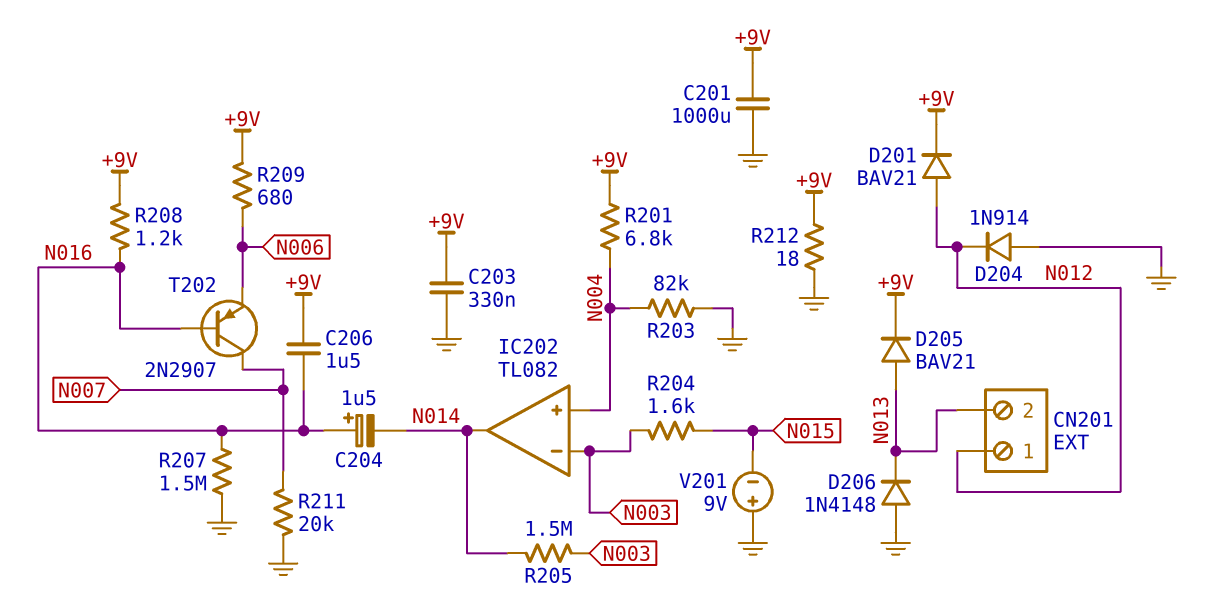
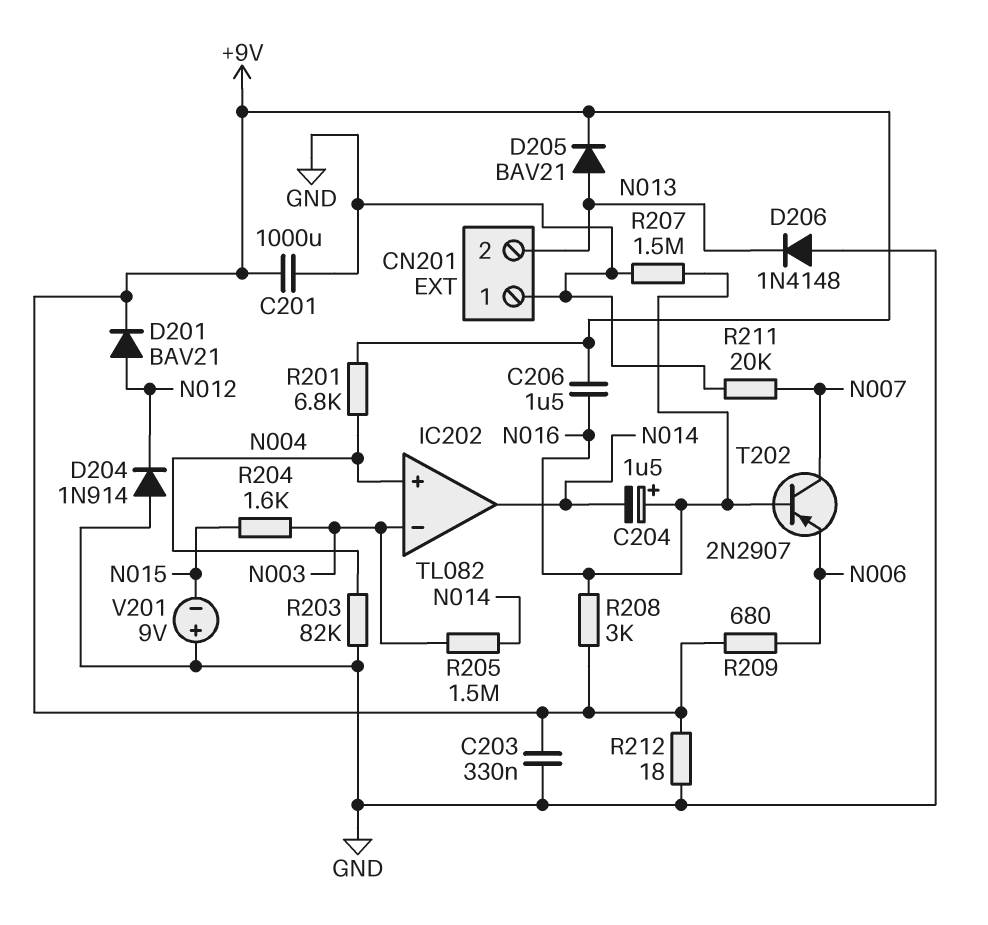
CN201 pin 1: N012 -> GND
R208: 1.2k (+9V, N016) -> 3k (+9V, N016)

